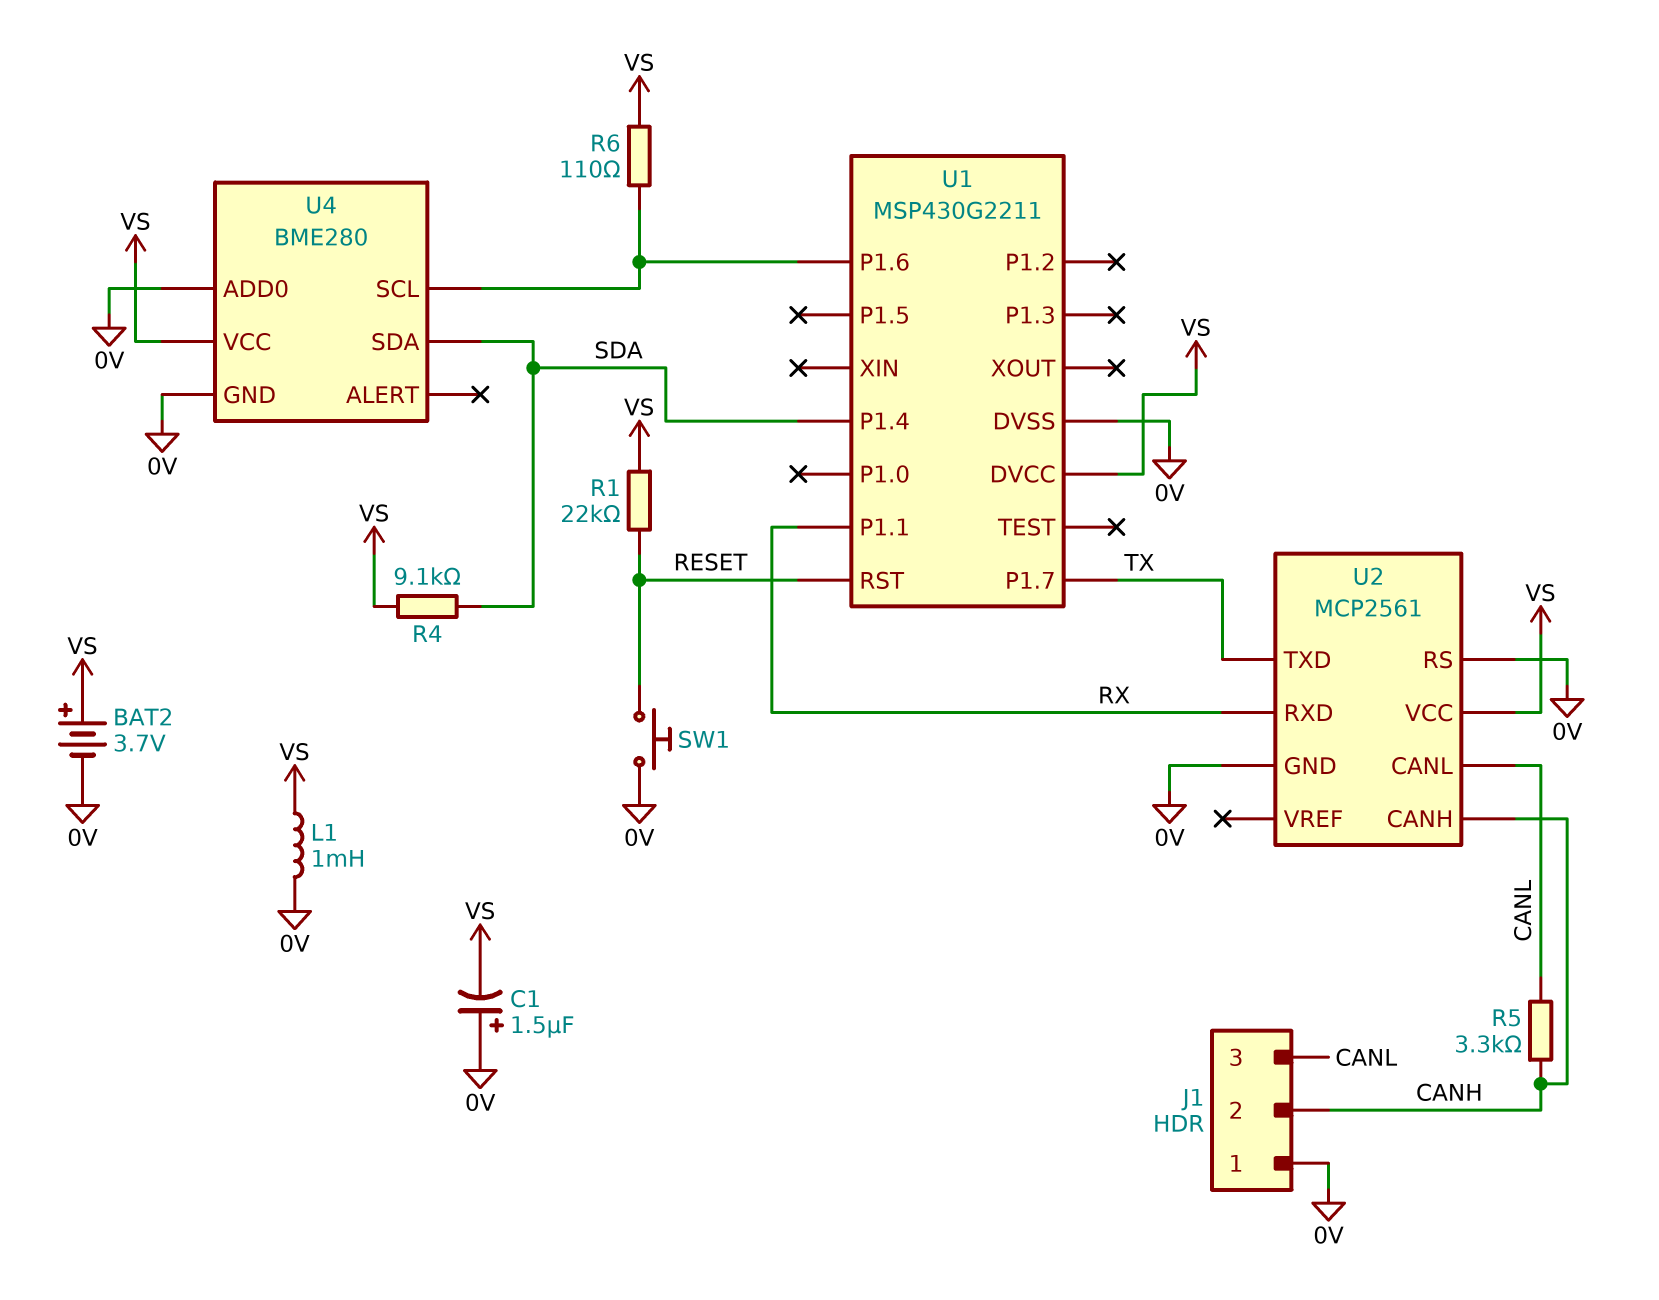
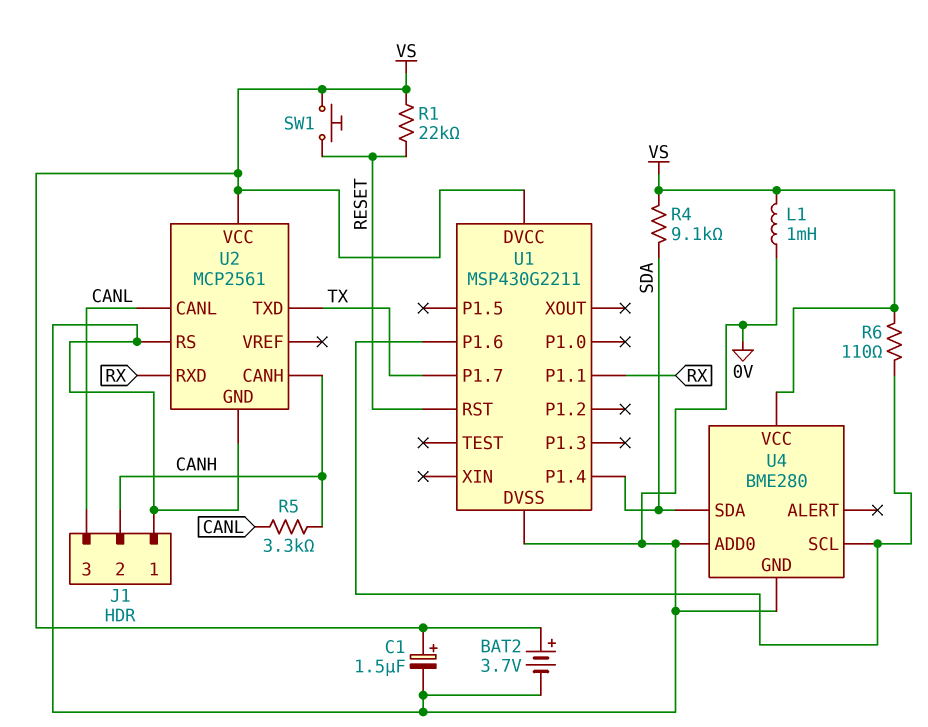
C1: 1.5uF (plus 0V, minus VS) -> 1.5uF (plus VS, minus 0V)
SW1: button (0V, RESET) -> button (RESET, VS)

